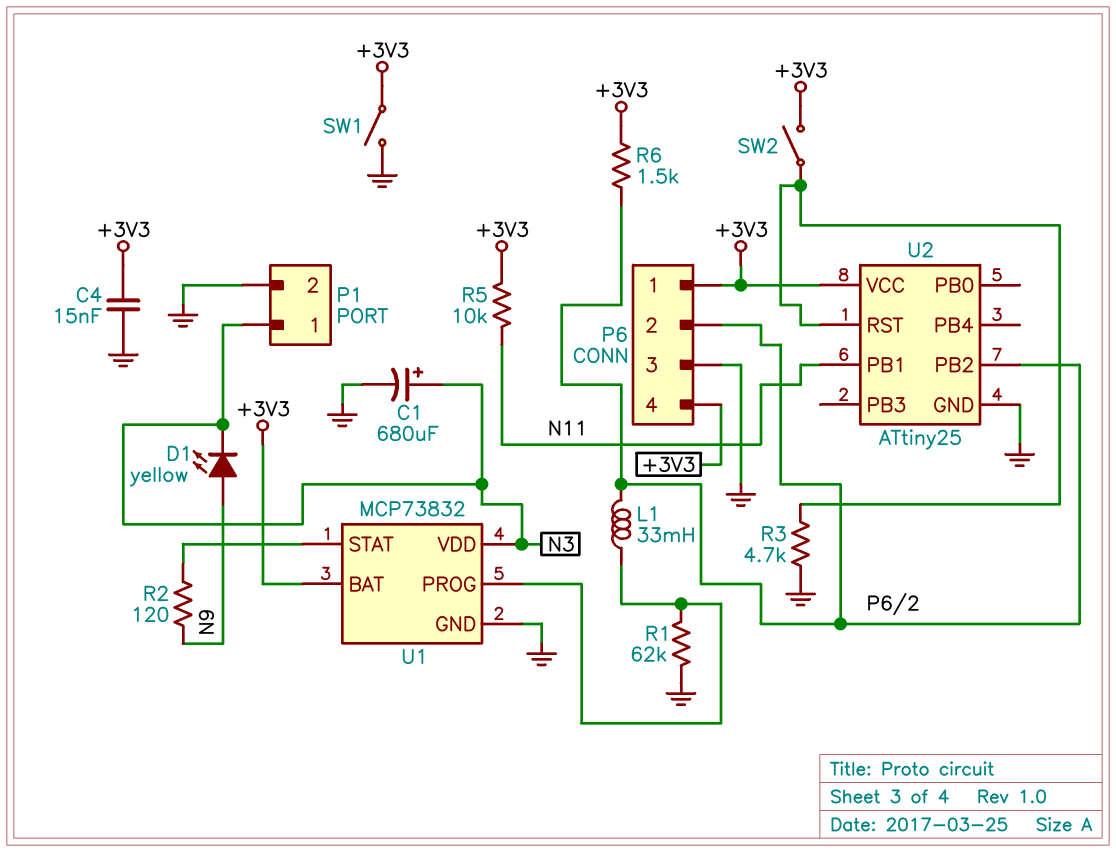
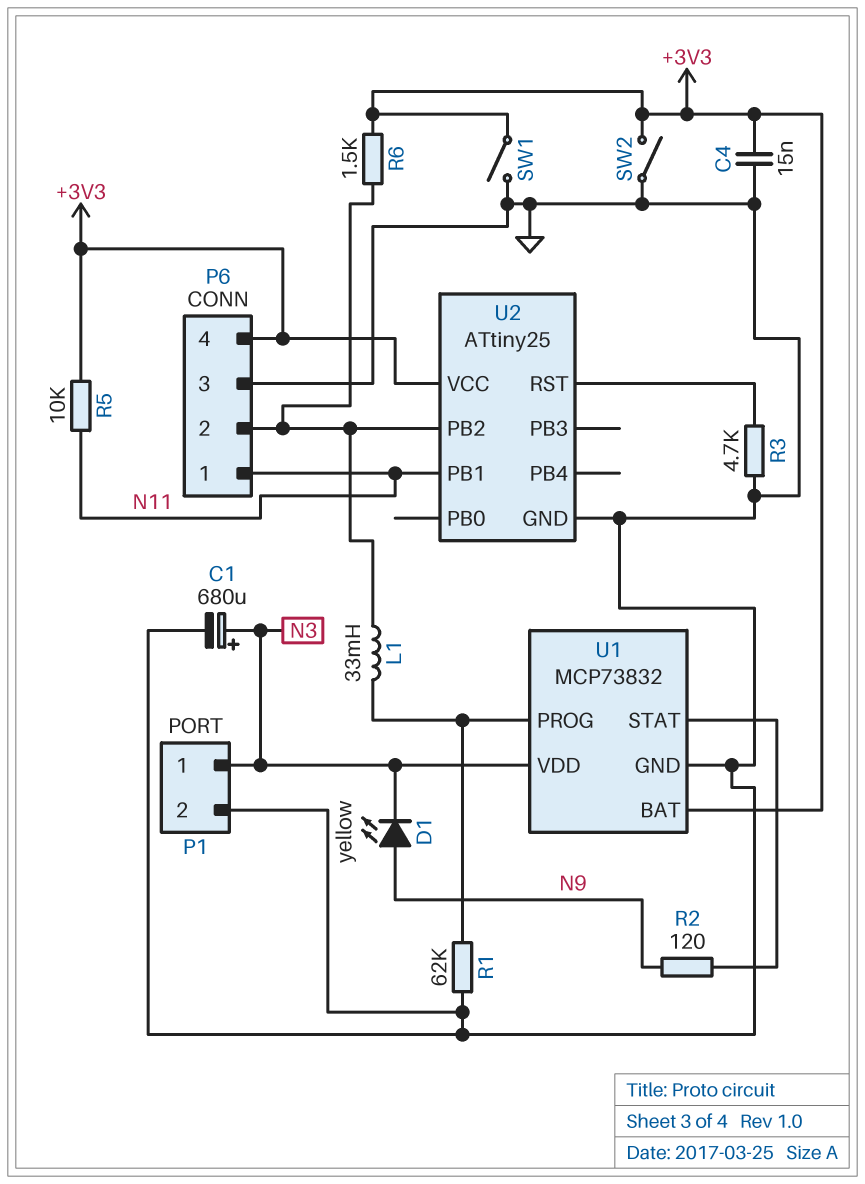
P6 pin 1: +3V3 -> N11
SW2: switch (+3V3, U2/RST) -> switch (+3V3, GND)

